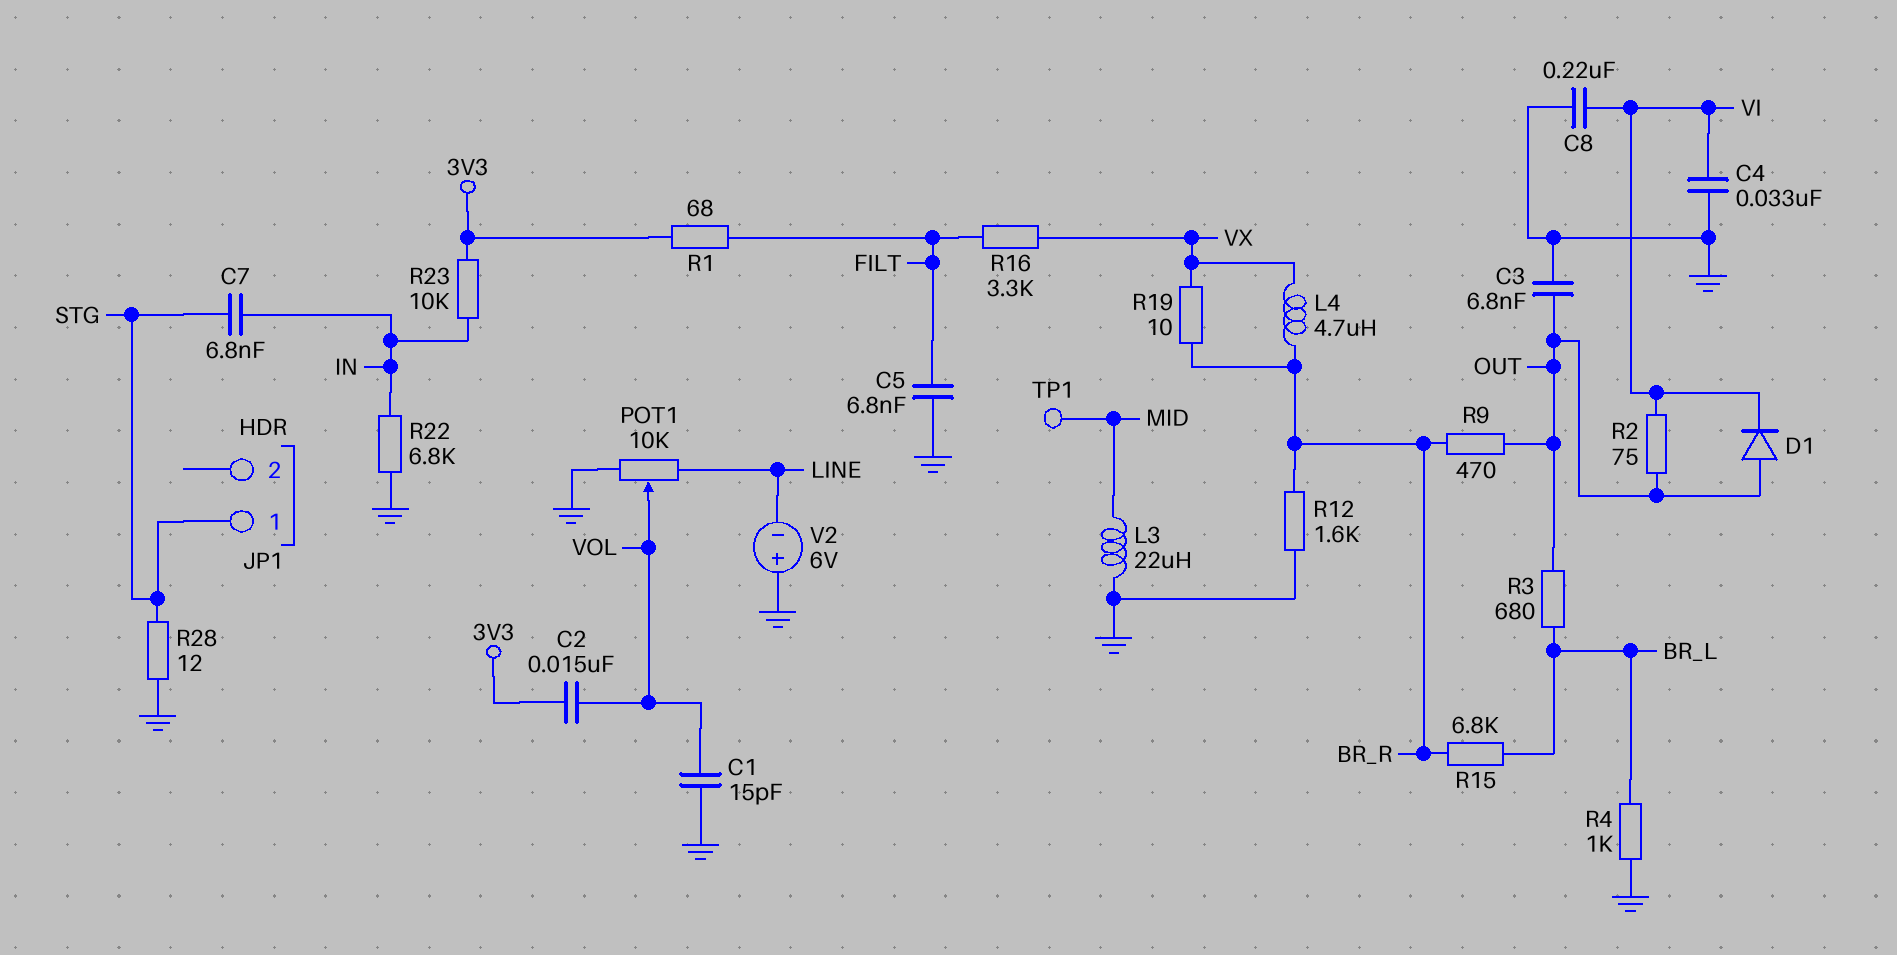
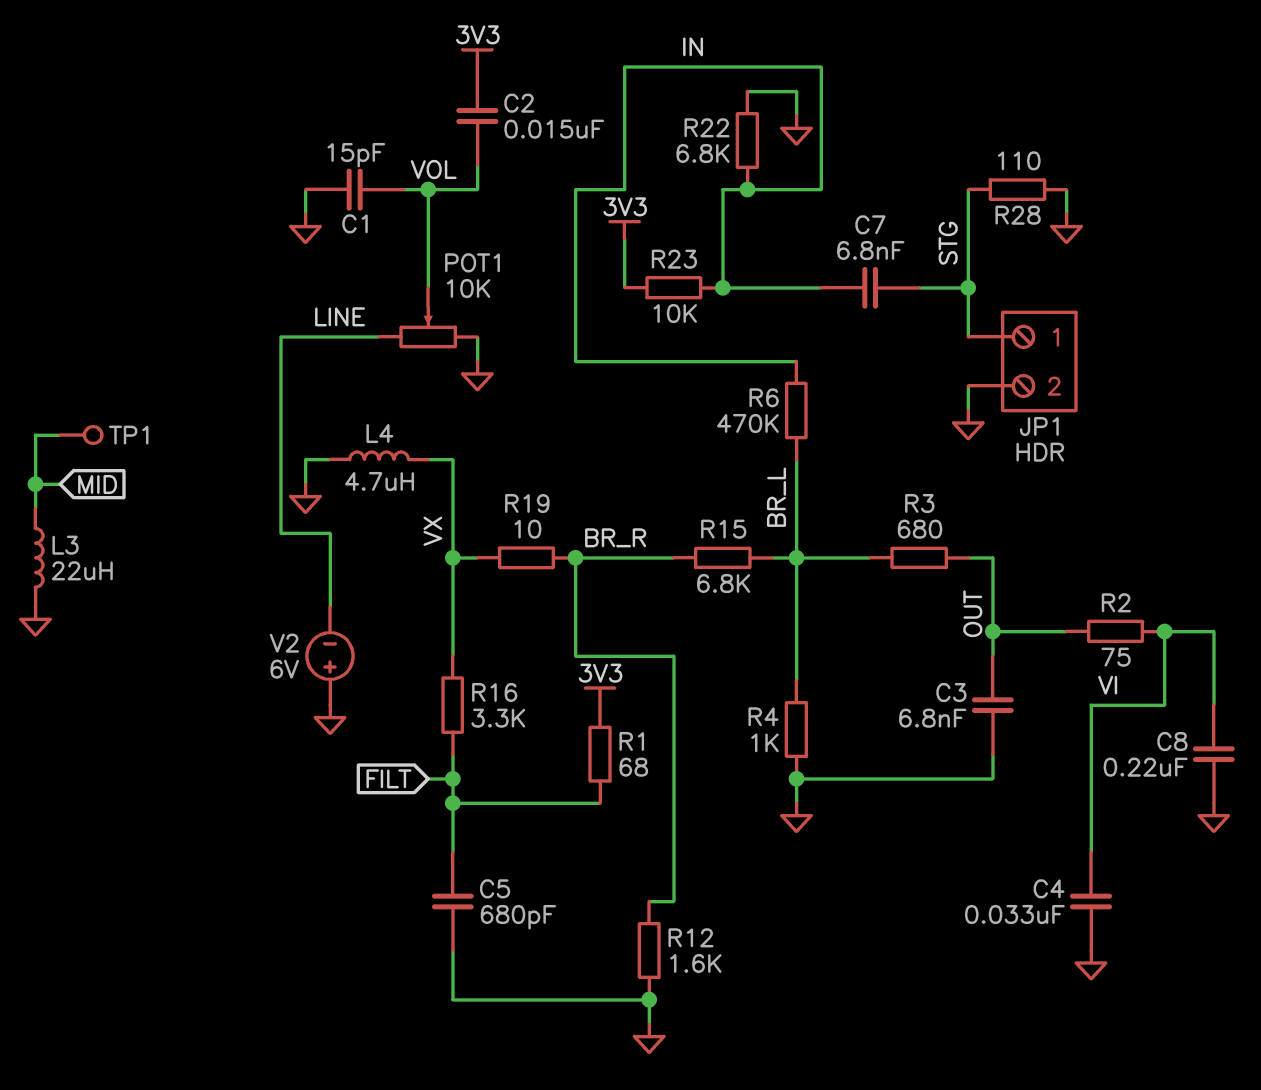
C5: 6.8nF (FILT, GND) -> 680pF (FILT, GND)
D1: diode (A OUT, K VI) -> none
JP1 pin 2: none -> GND
L4: 4.7uH (BR_R, VX) -> 4.7uH (GND, VX)
R6: none -> 470k (BR_L, IN)
R9: 470 (BR_R, OUT) -> none
R28: 12 (GND, STG) -> 110 (GND, STG)

